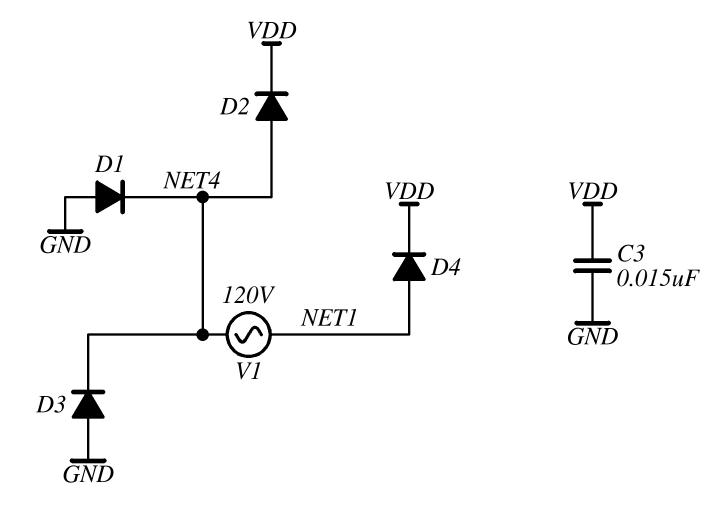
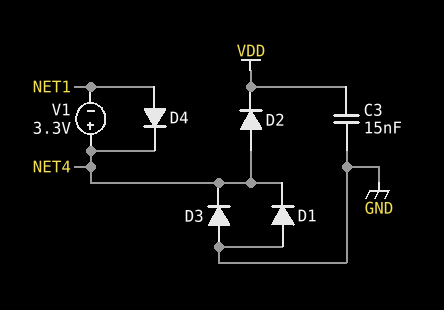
D4: diode (A NET1, K VDD) -> diode (A NET1, K NET4)
V1: AC 120V (NET1, NET4) -> 3.3V (plus NET4, minus NET1)

